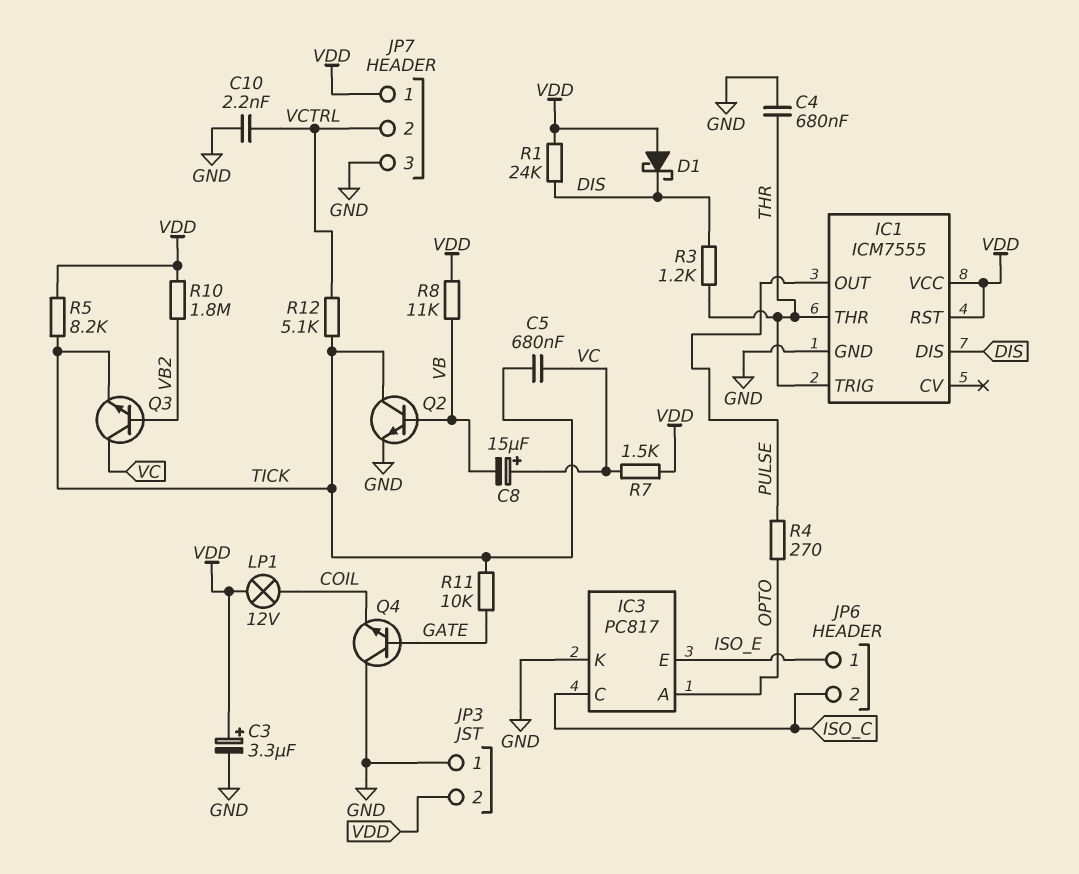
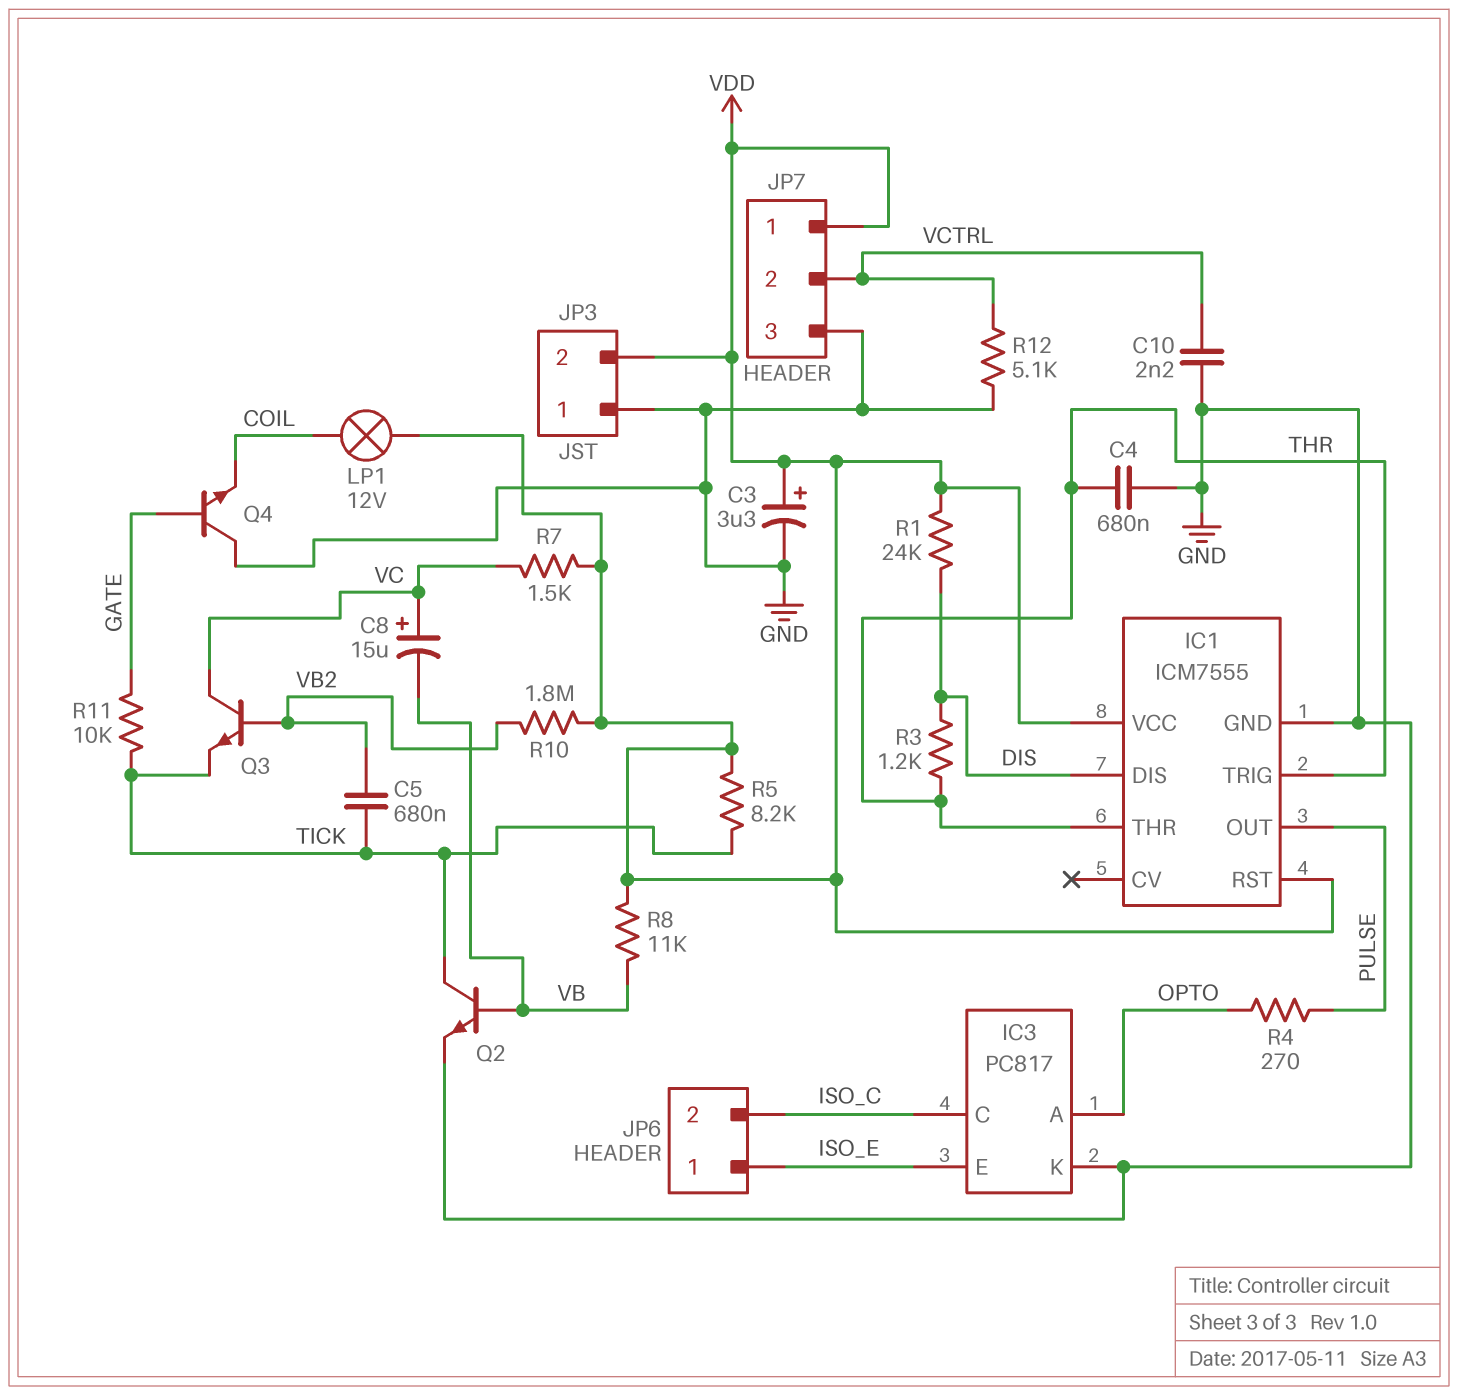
C5: 680nF (TICK, VC) -> 680nF (TICK, VB2)
D1: schottky (A VDD, K DIS) -> none
R12: 5.1k (TICK, VCTRL) -> 5.1k (GND, VCTRL)

